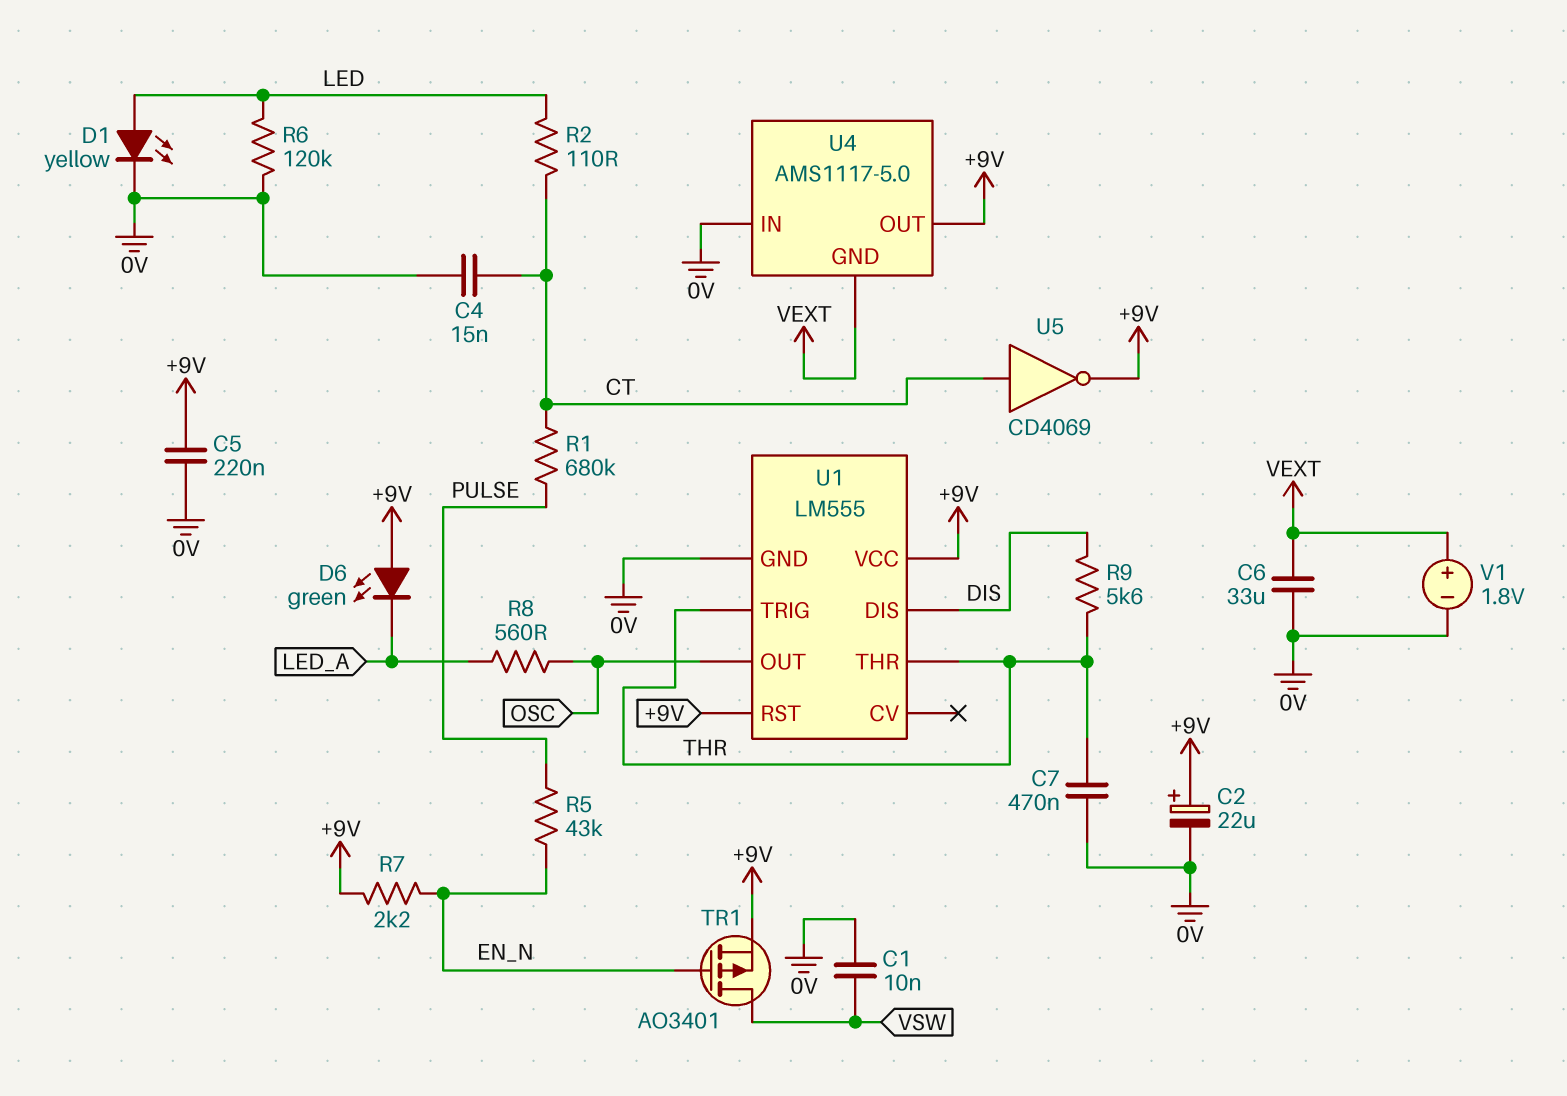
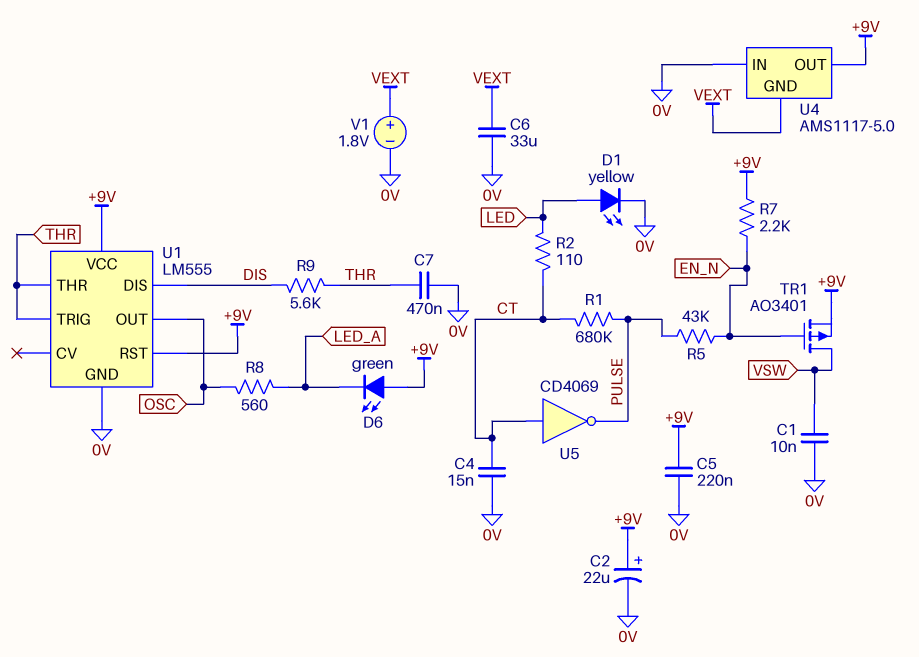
R6: 120k (0V, LED) -> none
U5: NOT CD4069 (in CT, out +9V) -> NOT CD4069 (in CT, out PULSE)

